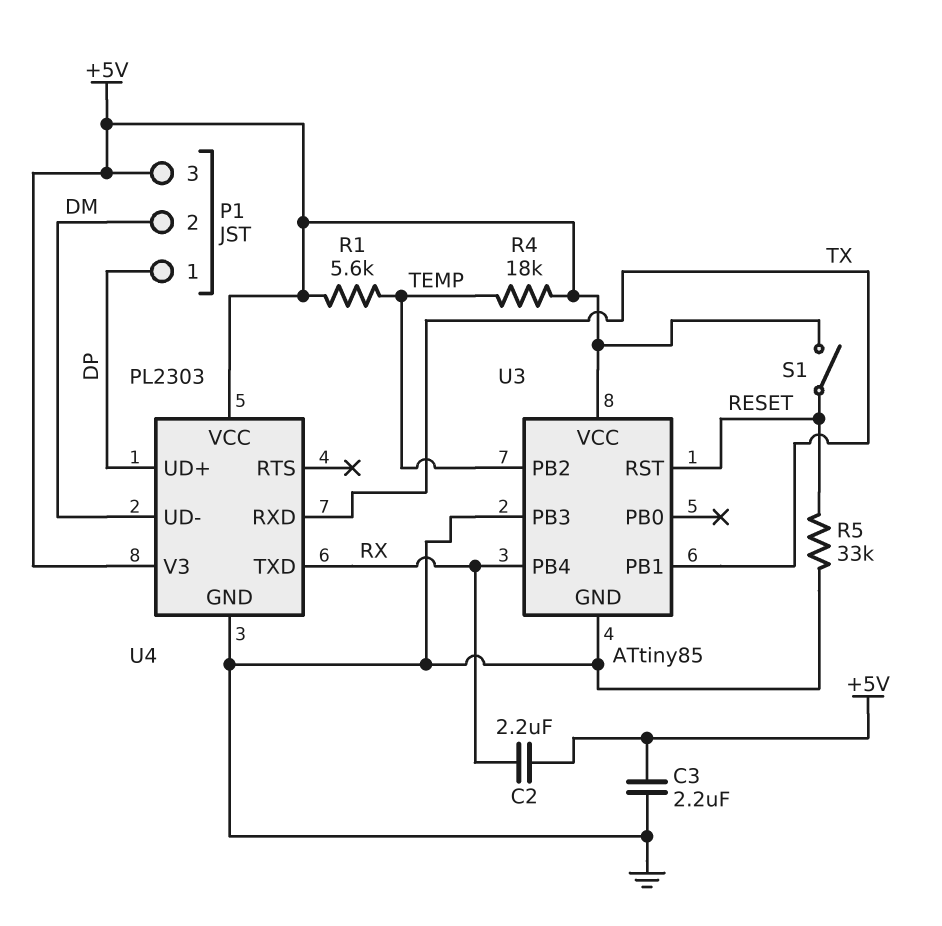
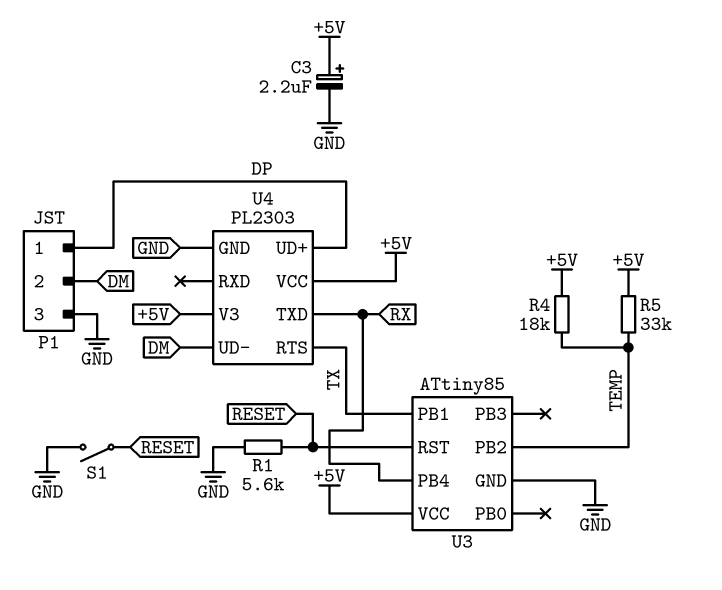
C2: 2.2uF (+5V, RX) -> none
C3: 2.2uF (+5V, GND) -> 2.2uF (plus +5V, minus GND)
P1 pin 3: +5V -> GND
R1: 5.6k (+5V, TEMP) -> 5.6k (GND, RESET)
R5: 33k (GND, RESET) -> 33k (+5V, TEMP)
S1: switch (+5V, RESET) -> switch (GND, RESET)
U3 pin PB3: GND -> none
U4 pin RTS: none -> TX
U4 pin RXD: TX -> none

